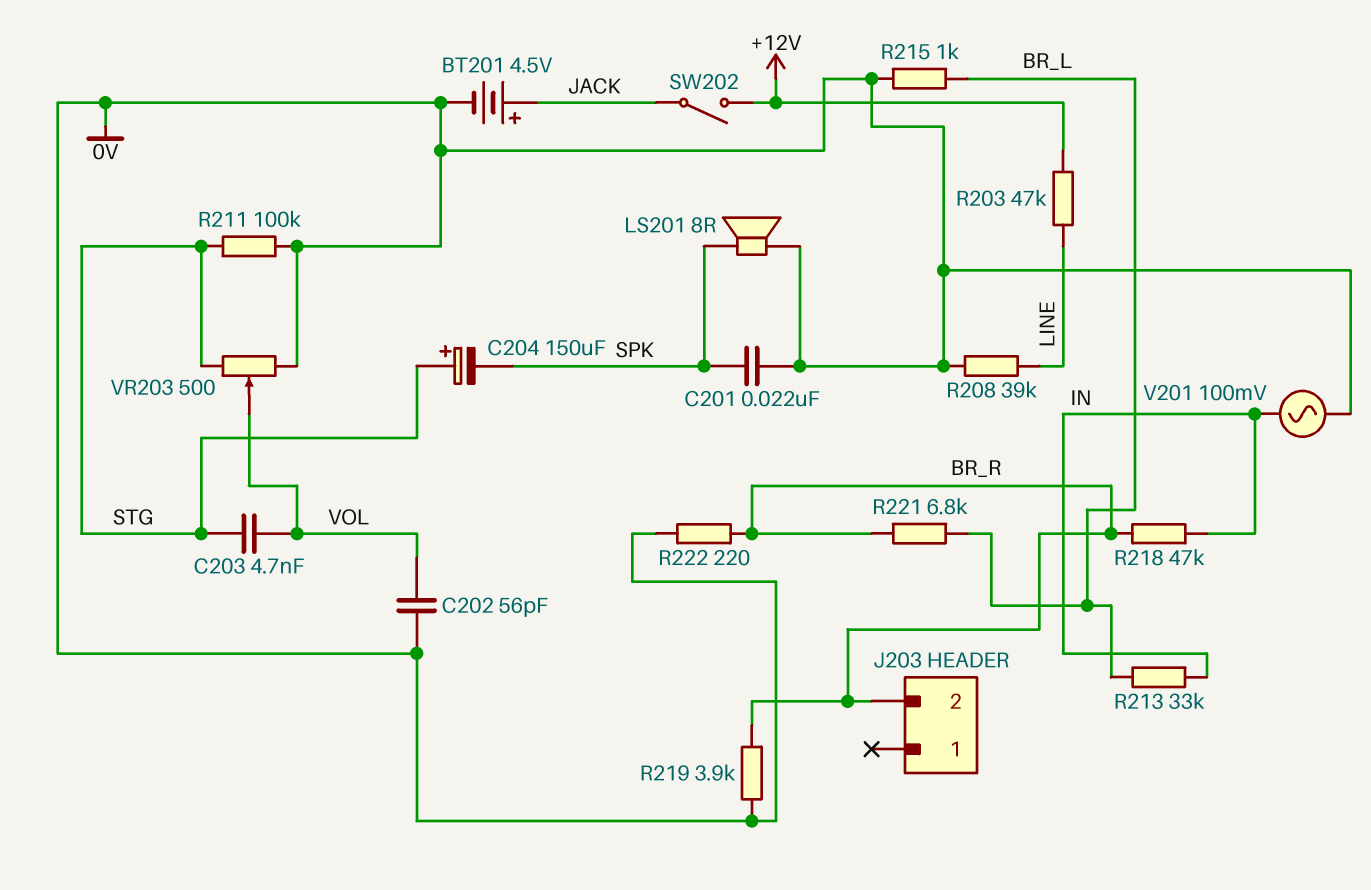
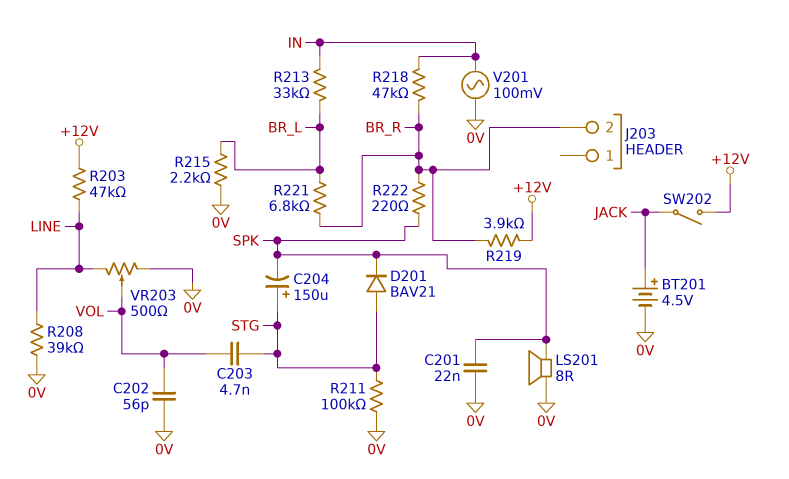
D201: none -> diode BAV21 (A STG, K SPK)
R215: 1k (0V, BR_L) -> 2.2k (0V, BR_L)
R219: 3.9k (0V, BR_R) -> 3.9k (+12V, BR_R)
R222: 220 (0V, BR_R) -> 220 (BR_R, SPK)
VR203: 500 (0V, STG, wiper VOL) -> 500 (0V, LINE, wiper VOL)

